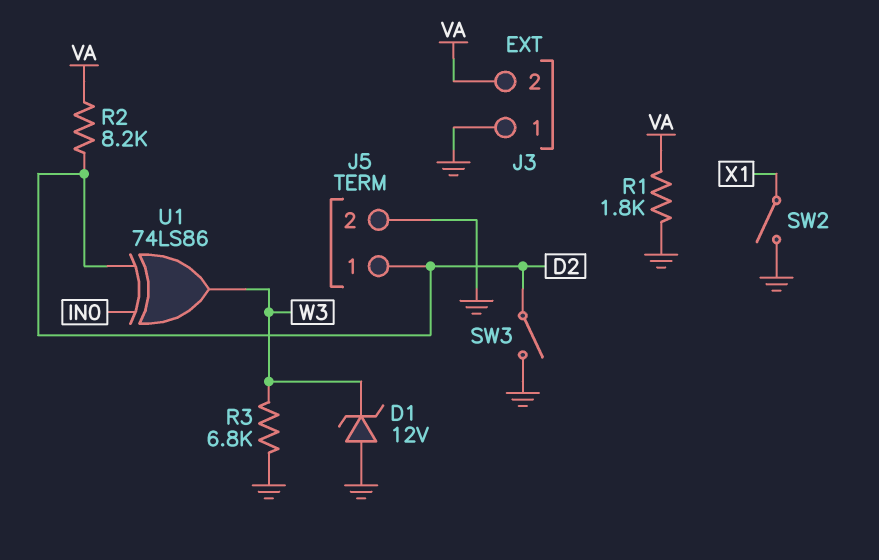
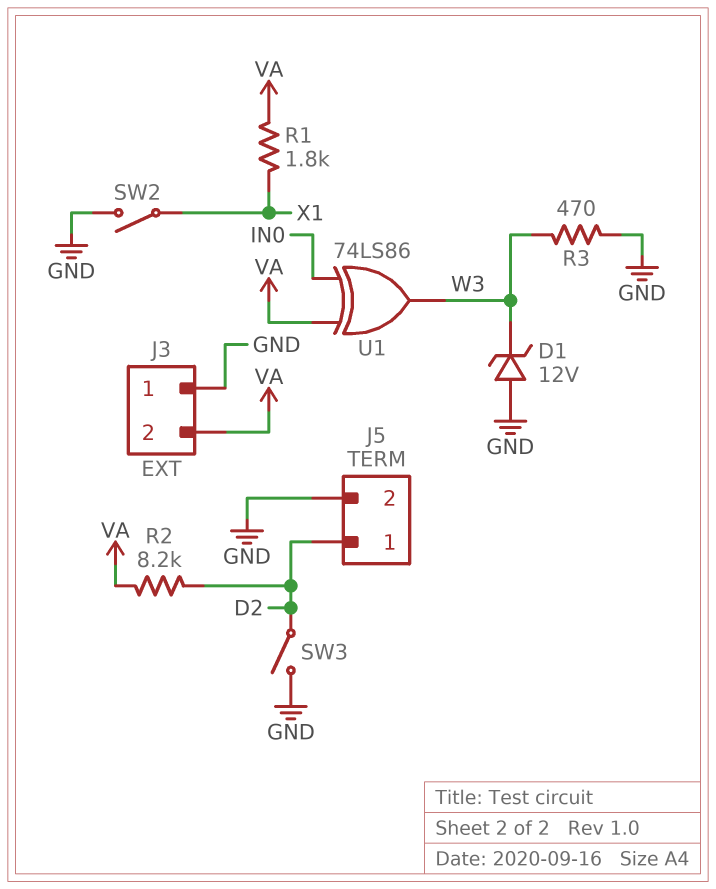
R1: 1.8k (GND, VA) -> 1.8k (VA, X1)
R3: 6.8k (GND, W3) -> 470 (GND, W3)
U1: XOR 74LS86 (in D2, in IN0, out W3) -> XOR 74LS86 (in IN0, in VA, out W3)

